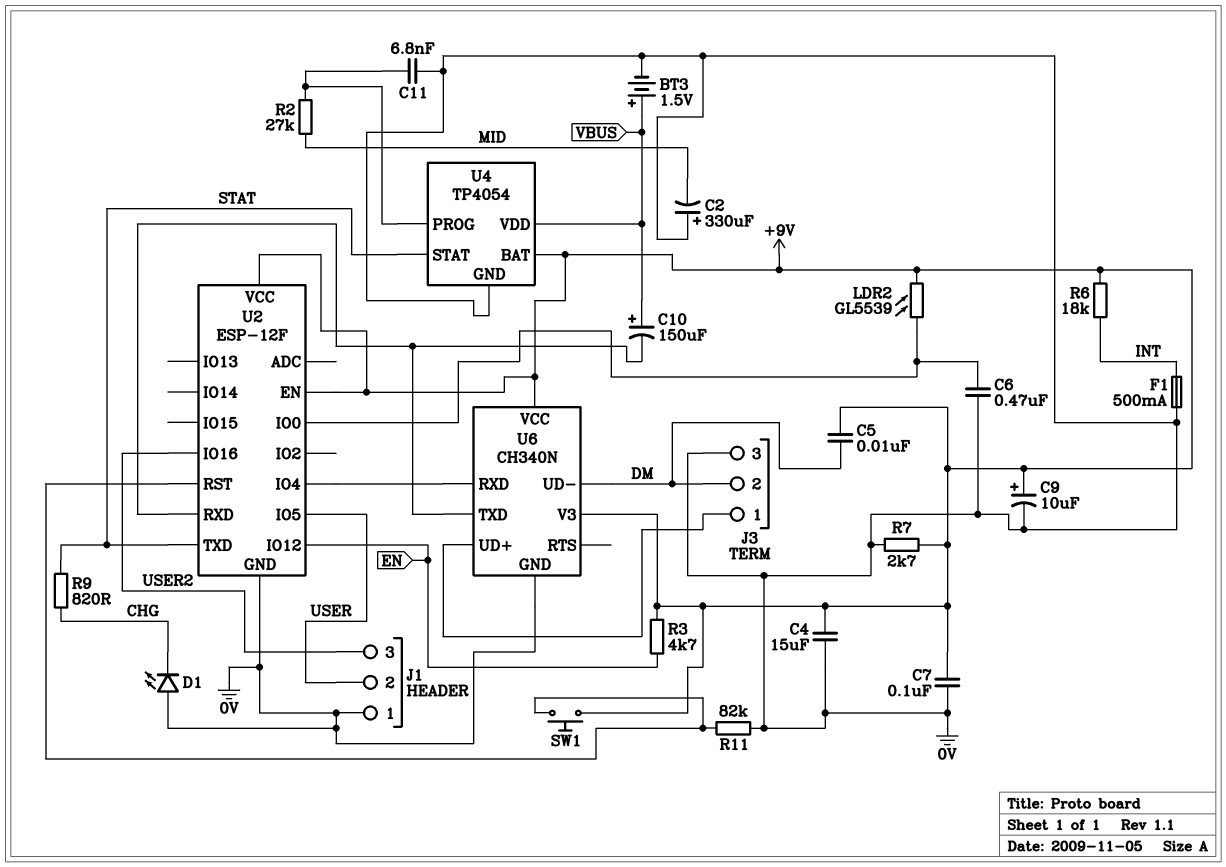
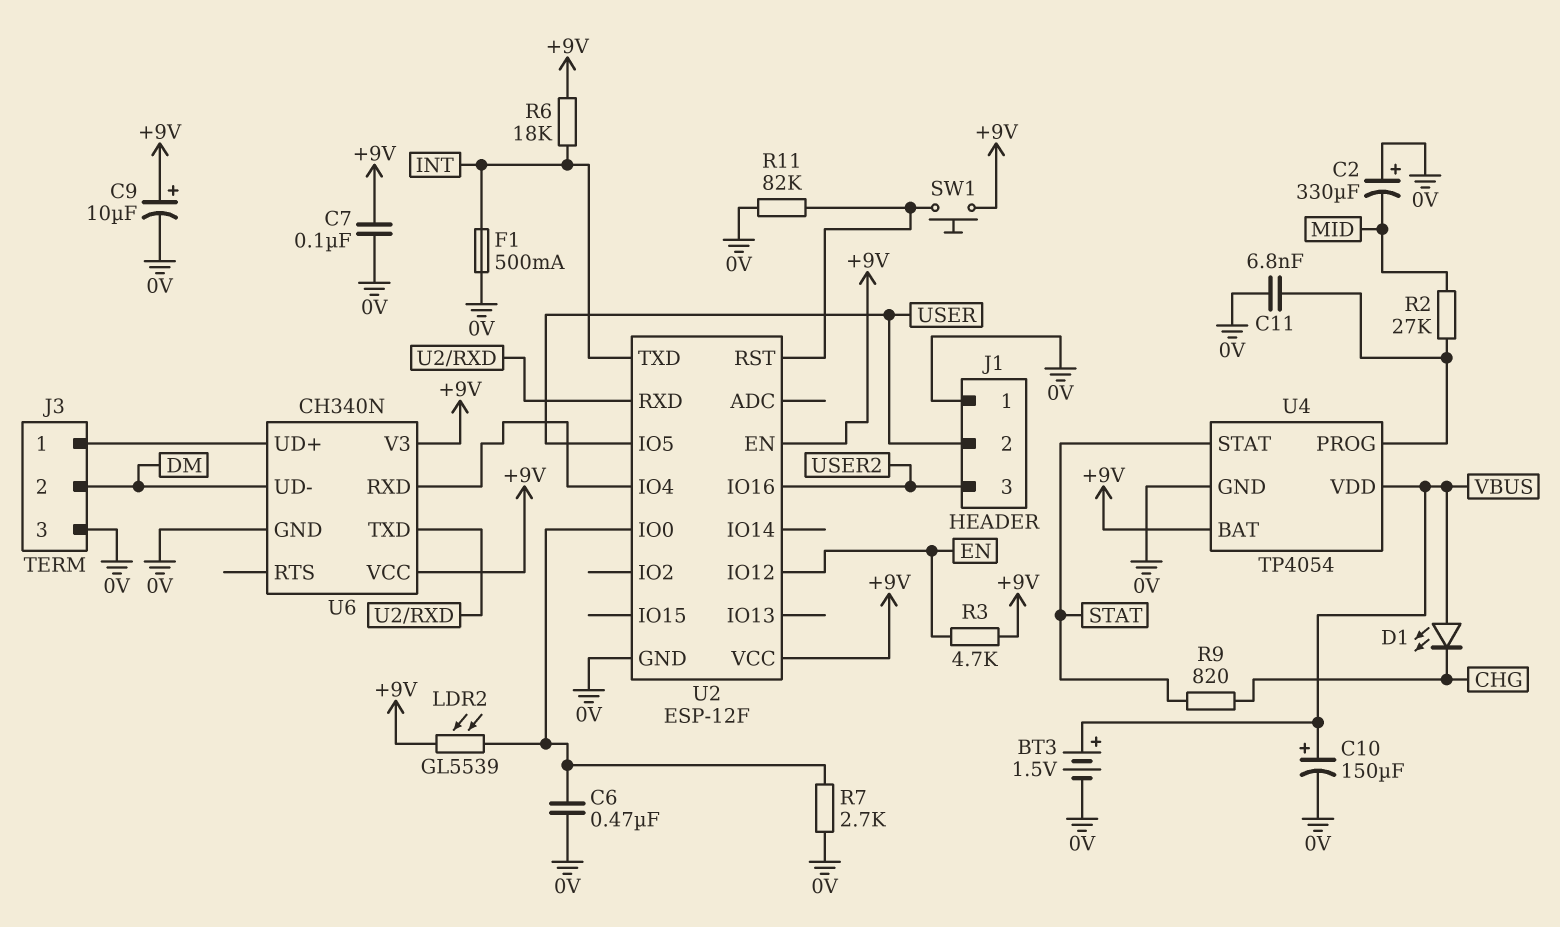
C4: 15uF (+9V, 0V) -> none
C5: 10nF (+9V, DM) -> none
C10: 150uF (plus VBUS, minus U2/RXD) -> 150uF (plus VBUS, minus 0V)
D1: LED (A 0V, K CHG) -> LED (A VBUS, K CHG)
R7: 2.7k (+9V, 0V) -> 2.7k (0V, U2/IO0)
U2 pin TXD: STAT -> INT

